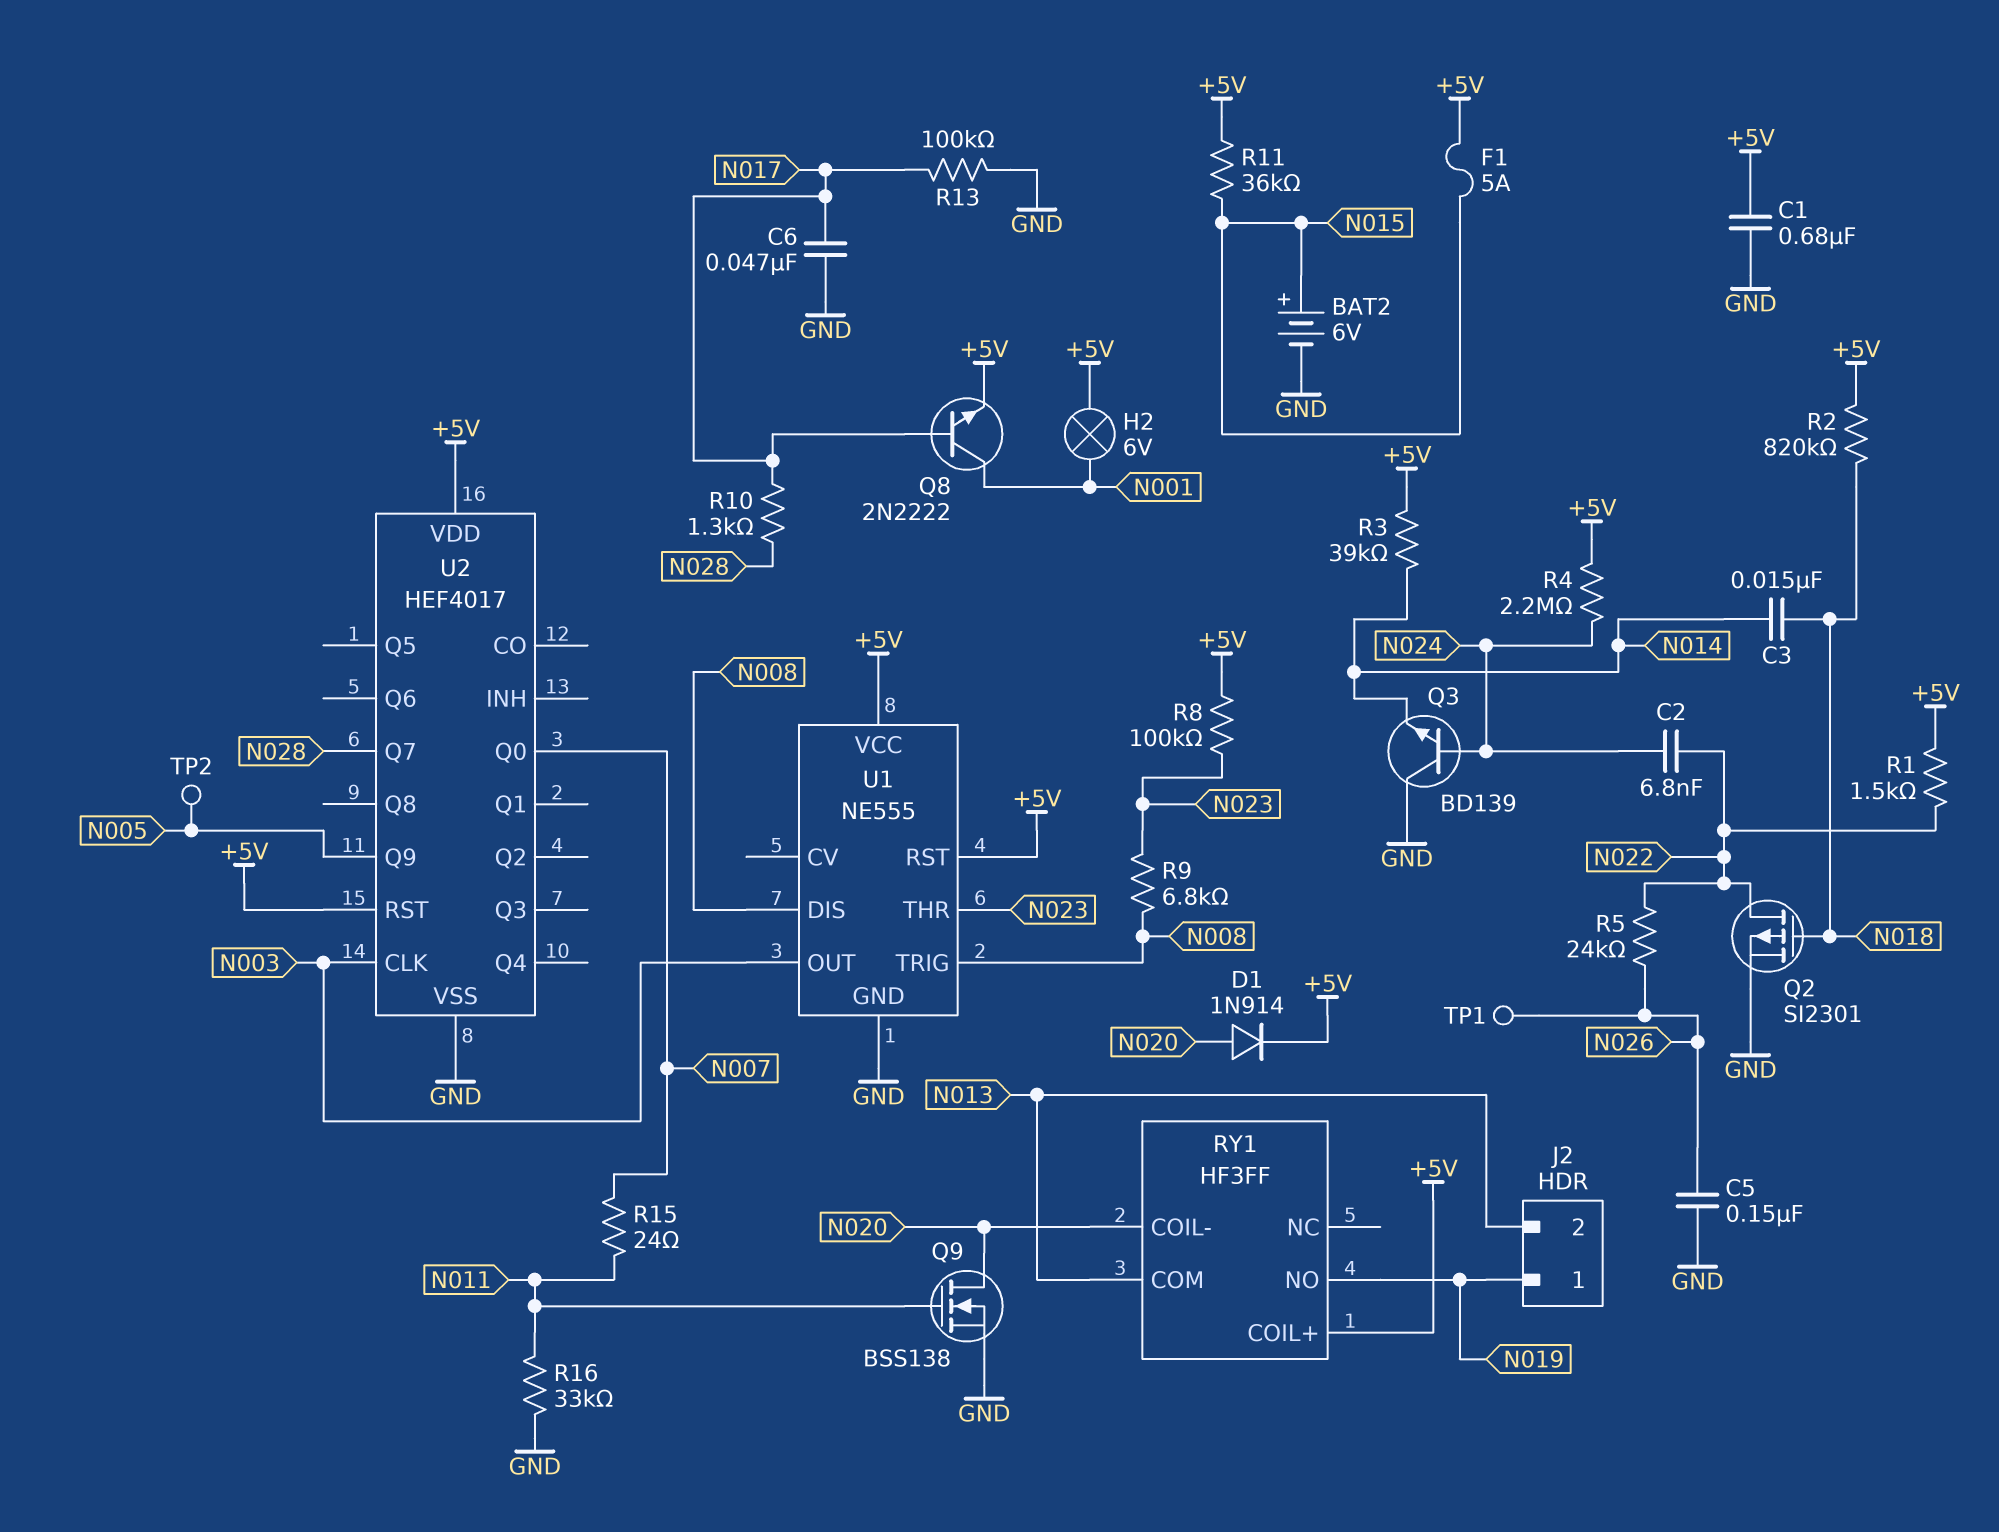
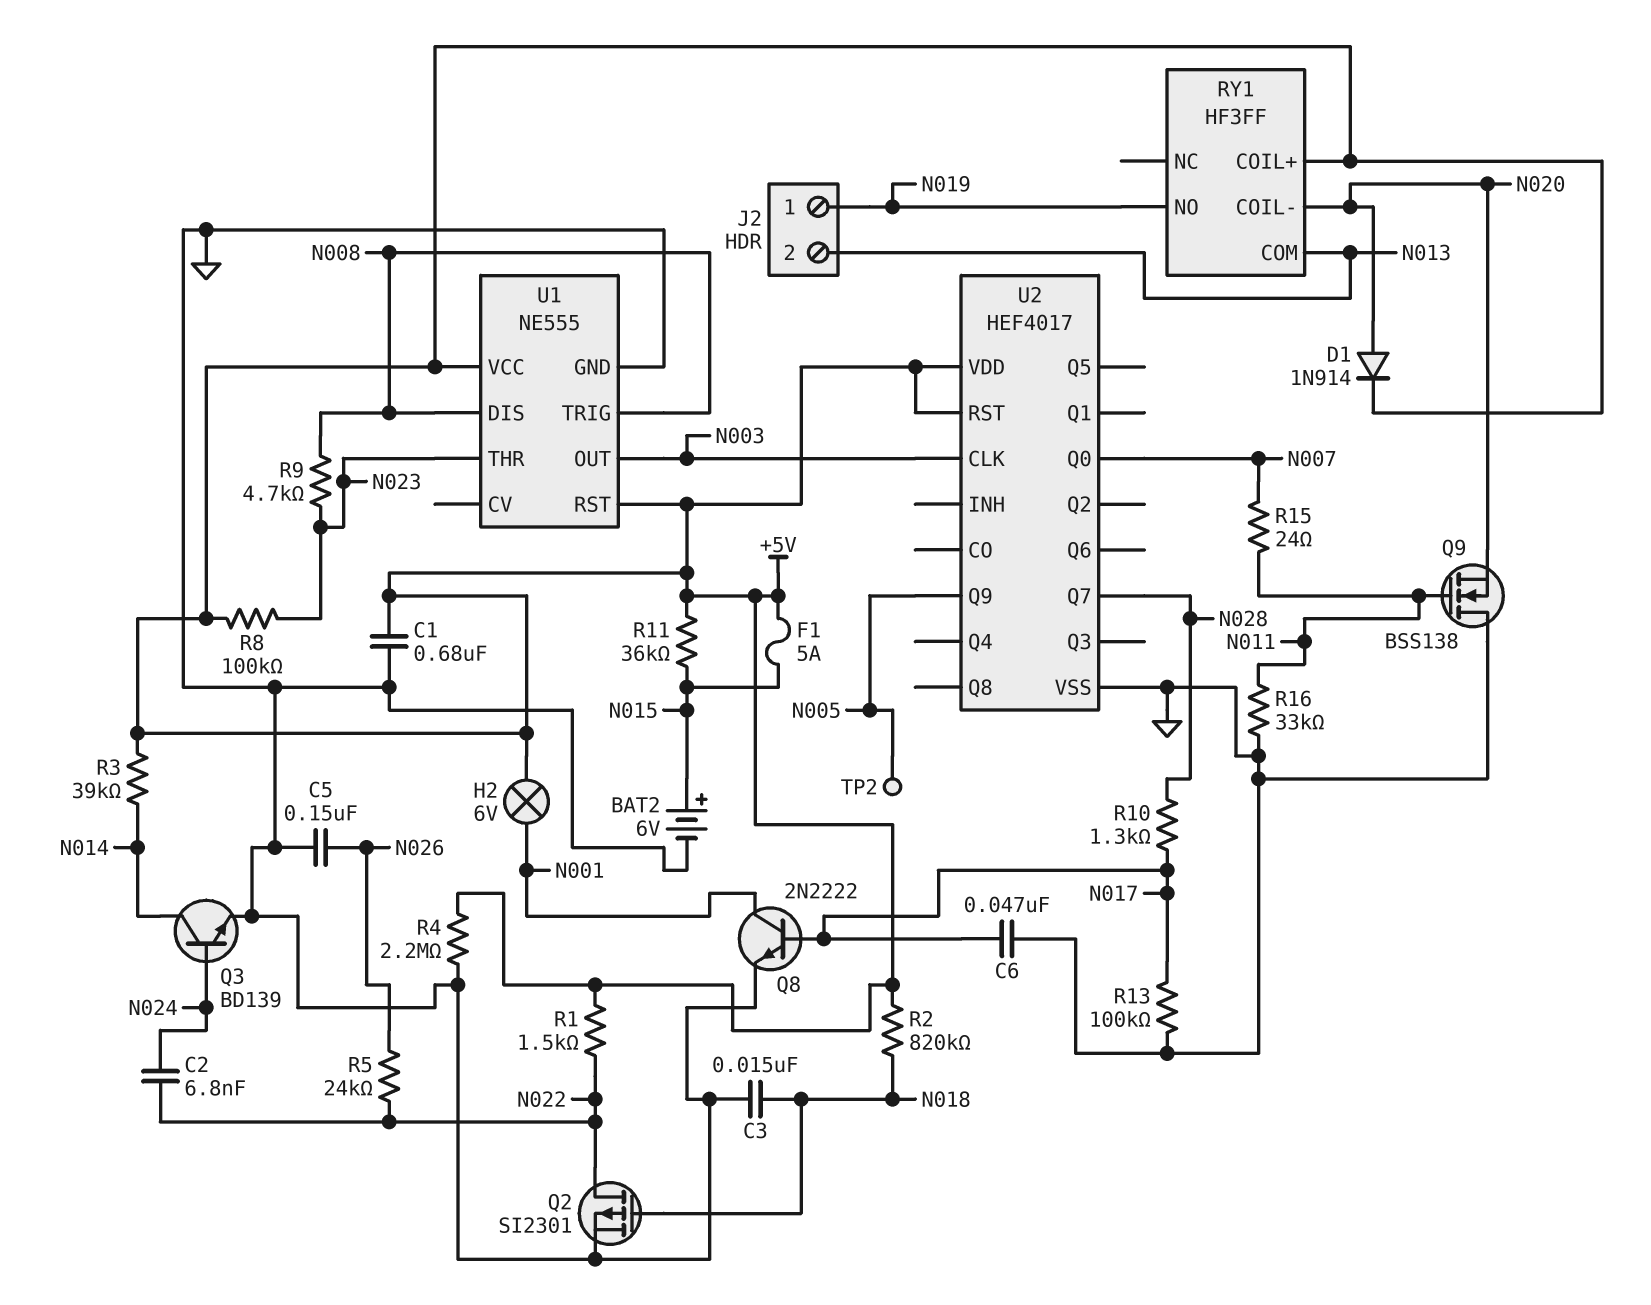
C3: 15nF (N014, N018) -> 15nF (GND, N018)
Q3: NPN BD139 (B N024, C GND, E N014) -> NPN BD139 (B N024, C N014, E GND)
Q8: NPN 2N2222 (B N017, C N001, E +5V) -> NPN 2N2222 (B N017, C N001, E GND)
Q9: NMOS BSS138 (G N011, D N020, S GND) -> NMOS BSS138 (G N011, D GND, S N020)
R4: 2.2M (+5V, N024) -> 2.2M (+5V, GND)
R9: 6.8k (N008, N023) -> 4.7k (N008, N023)
TP1: test point (N026) -> none

